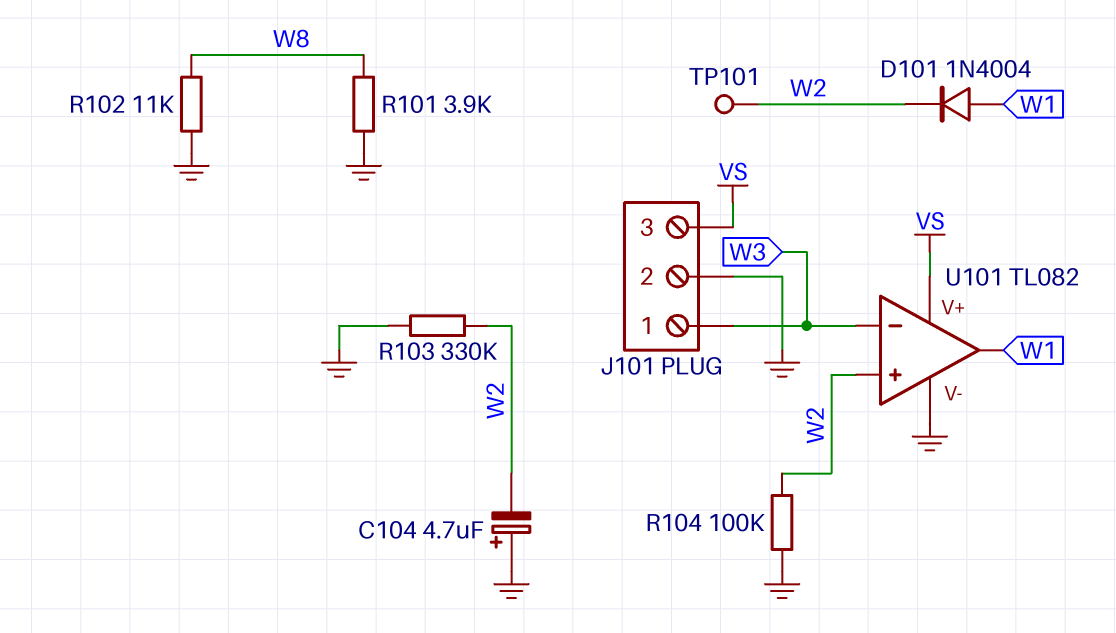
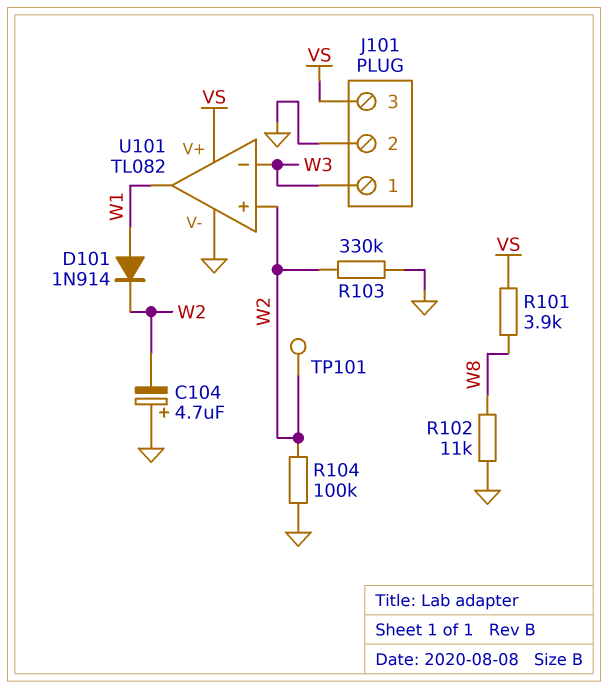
D101: diode 1N4004 (A W1, K W2) -> diode 1N914 (A W1, K W2)
R101: 3.9k (GND, W8) -> 3.9k (VS, W8)

